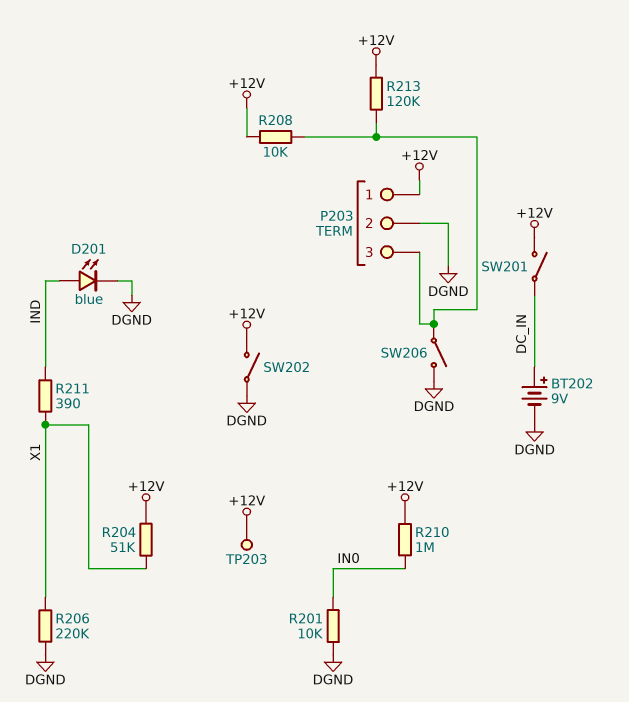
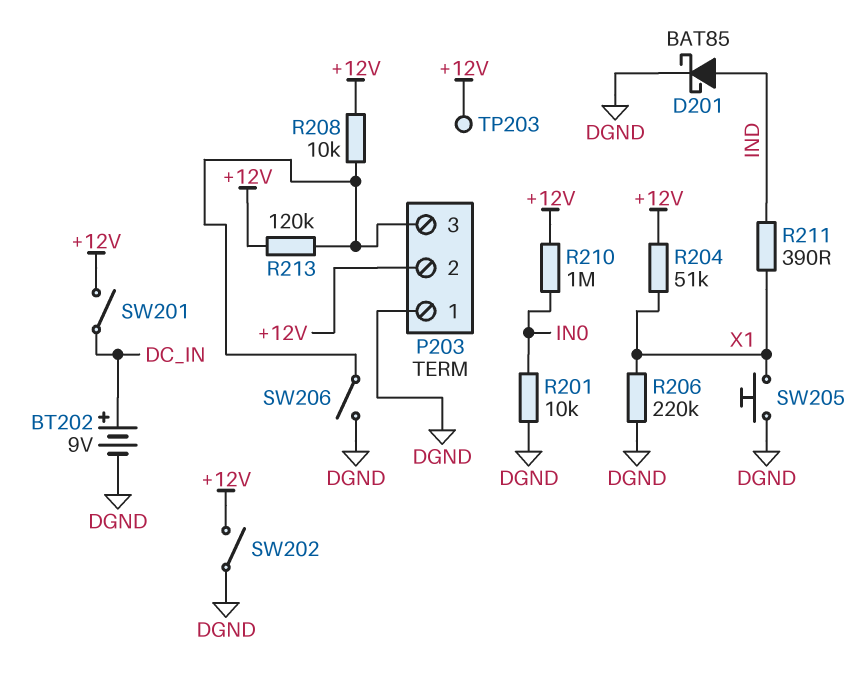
D201: LED blue (A IND, K DGND) -> schottky BAT85 (A IND, K DGND)
P203 pin 1: +12V -> DGND
P203 pin 2: DGND -> +12V
SW205: none -> button (DGND, X1)

